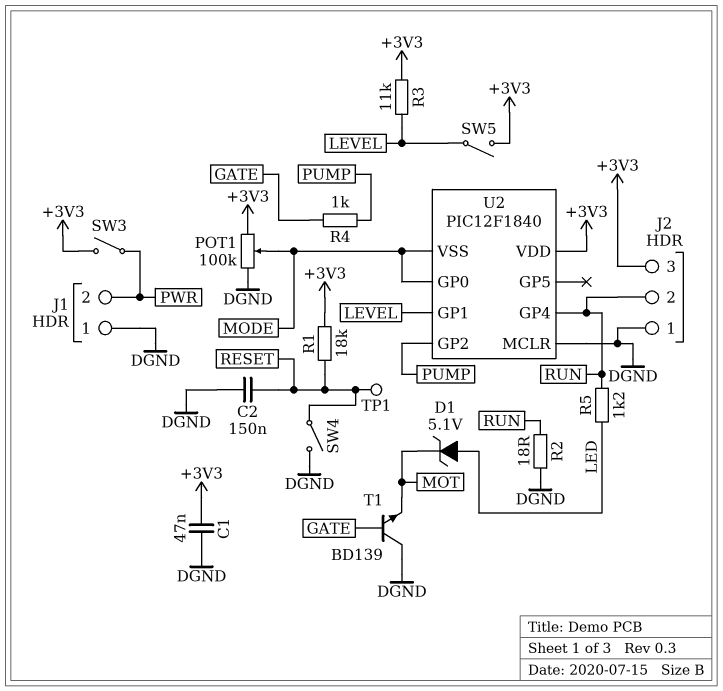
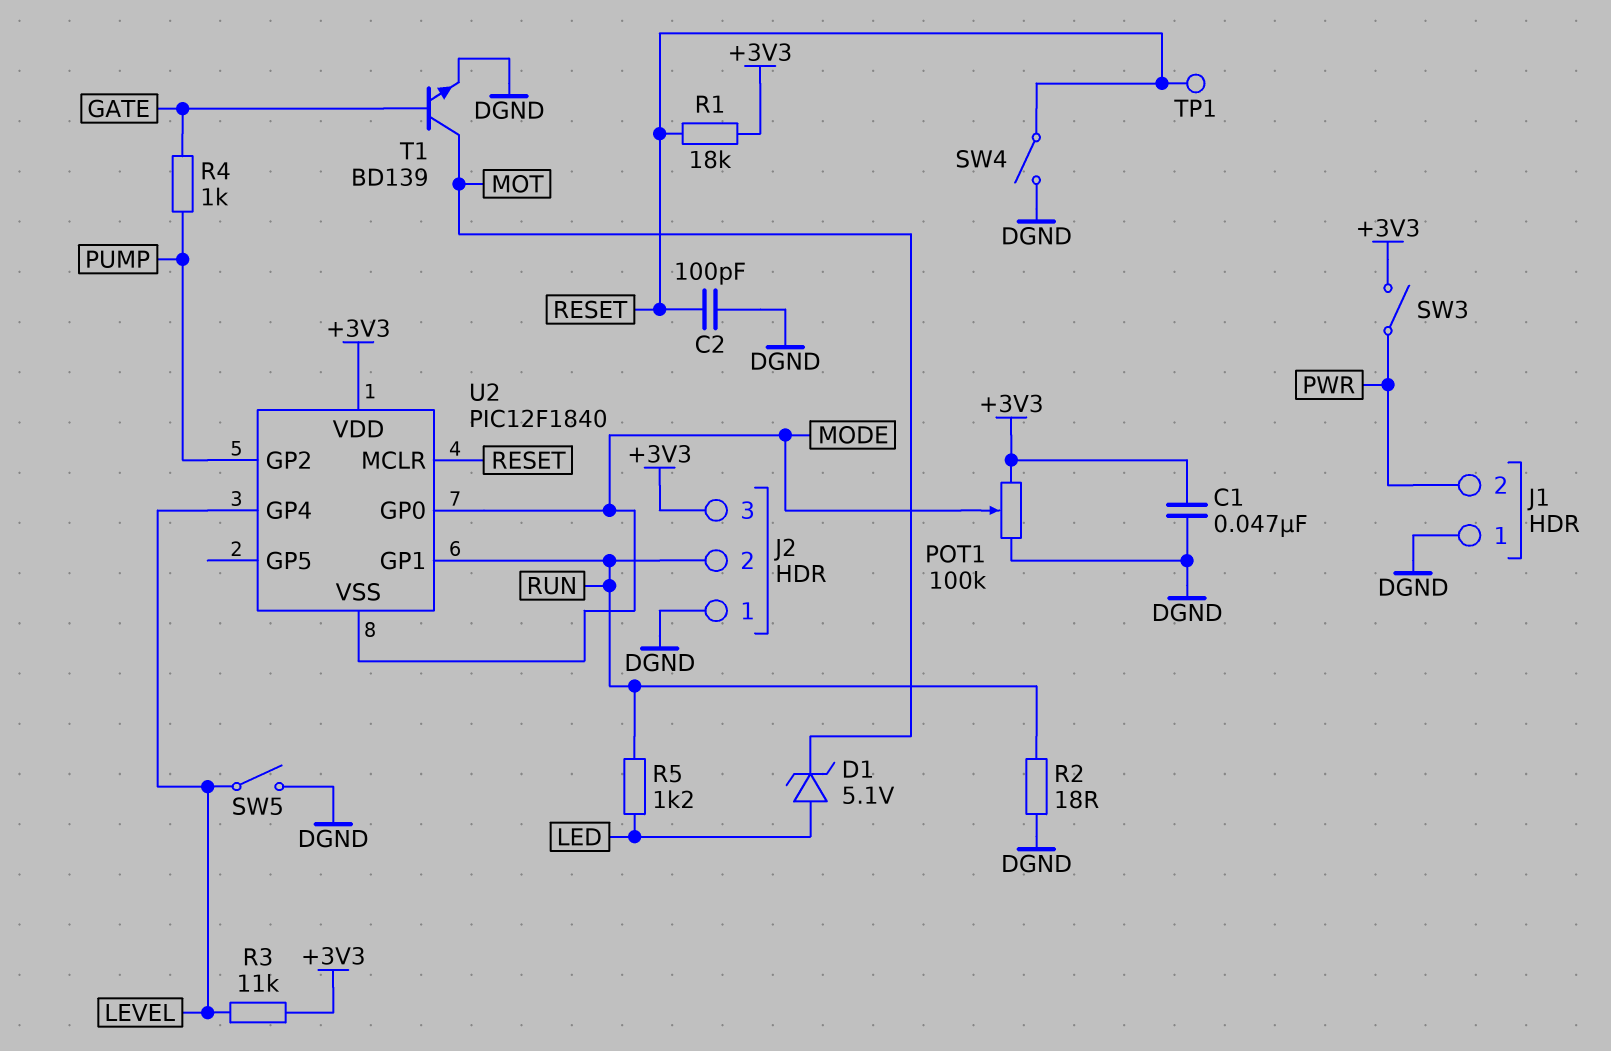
C2: 150nF (DGND, RESET) -> 100pF (DGND, RESET)
SW5: switch (+3V3, LEVEL) -> switch (DGND, LEVEL)
T1: NPN BD139 (B GATE, C DGND, E MOT) -> NPN BD139 (B GATE, C MOT, E DGND)
U2 pin GP1: LEVEL -> RUN
U2 pin GP4: RUN -> LEVEL
U2 pin MCLR: DGND -> RESET

